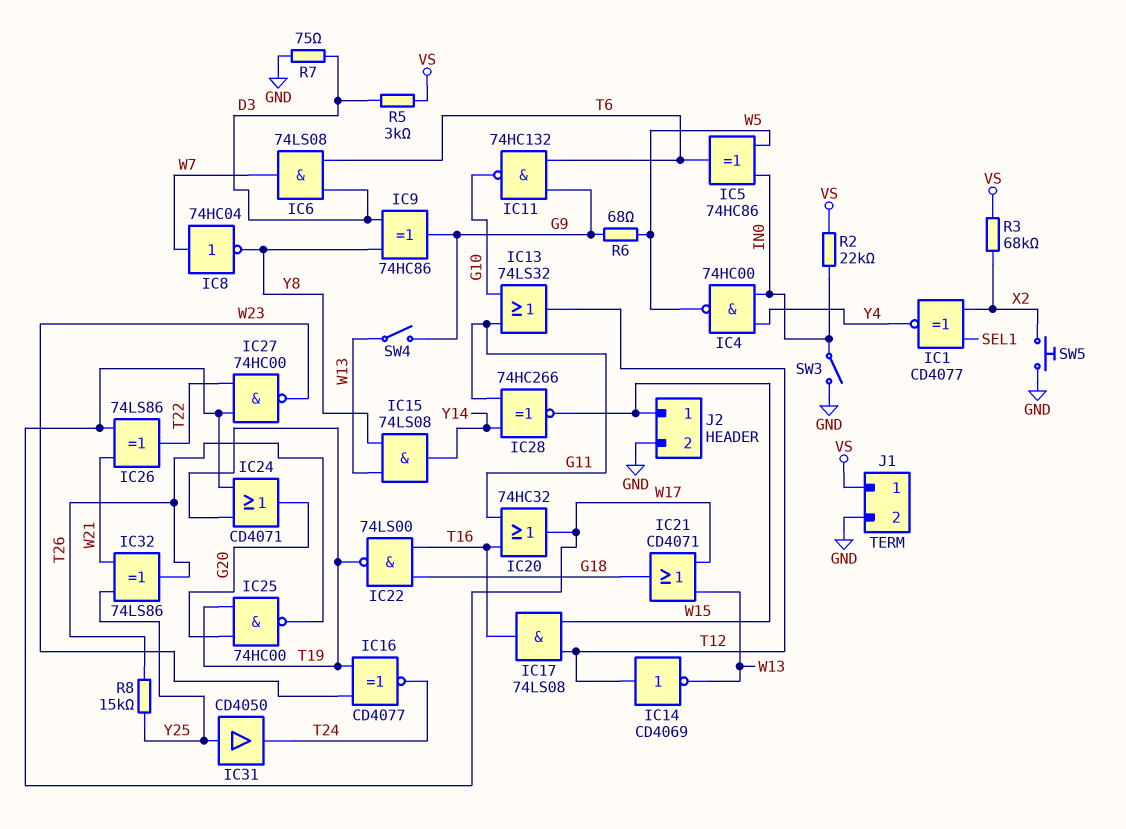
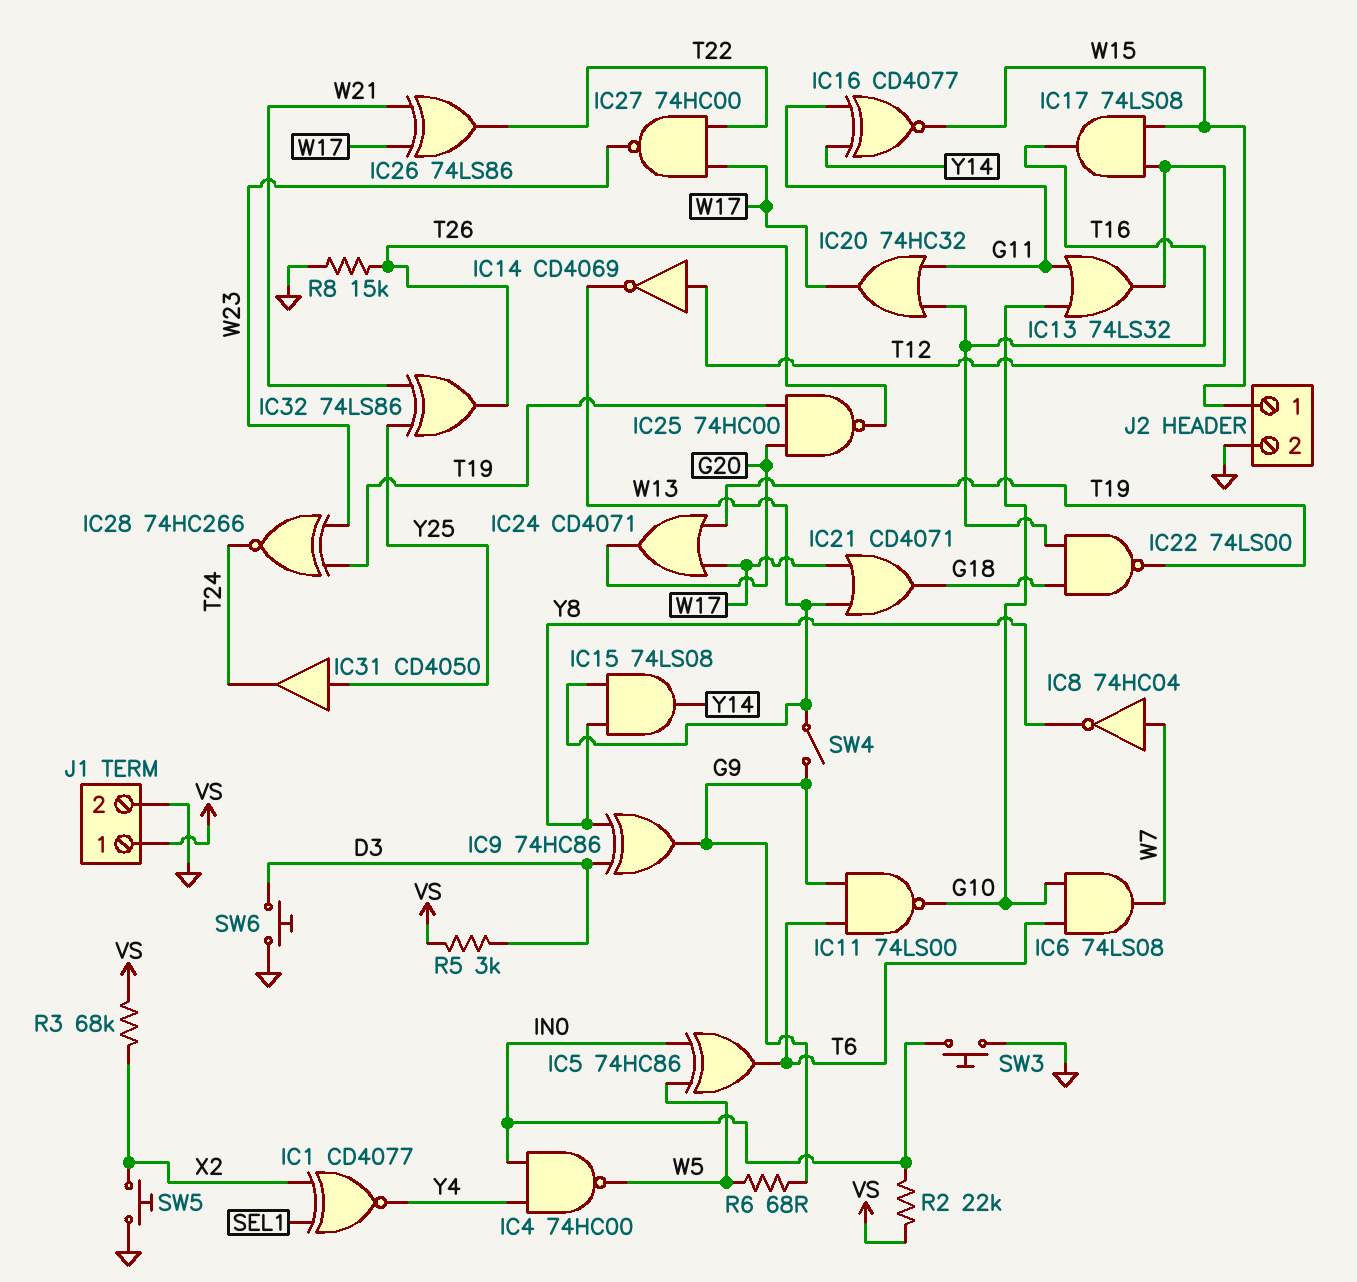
IC6: AND 74LS08 (in D3, in T6, out W7) -> AND 74LS08 (in G10, in T6, out W7)
IC11: NAND 74HC132 (in G9, in T6, out G10) -> NAND 74LS00 (in G9, in T6, out G10)
IC16: XNOR CD4077 (in T19, in W23, out T24) -> XNOR CD4077 (in G11, in Y14, out W15)
IC28: XNOR 74HC266 (in G11, in Y14, out W15) -> XNOR 74HC266 (in T19, in W23, out T24)
R7: 75 (D3, GND) -> none
R8: 15k (T26, Y25) -> 15k (GND, T26)
SW3: switch (GND, IN0) -> button (GND, IN0)
SW6: none -> button (D3, GND)

